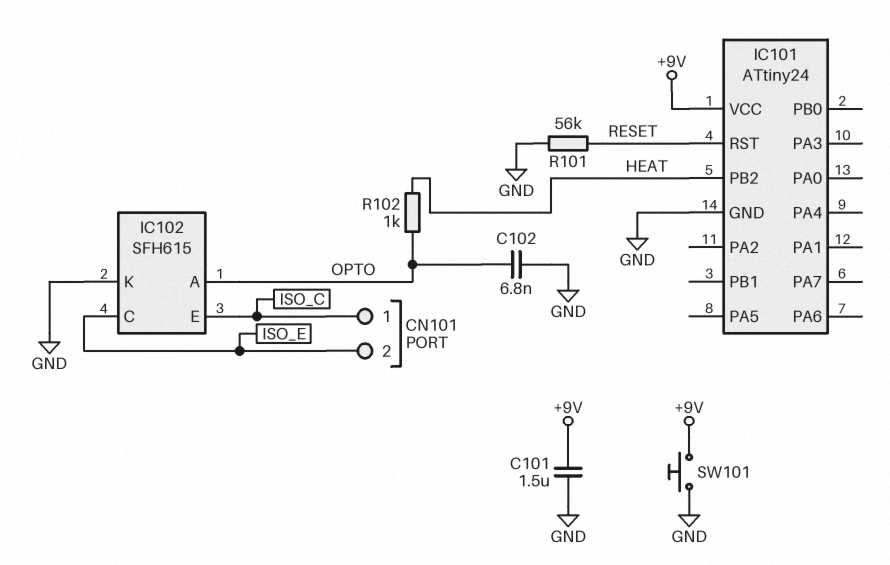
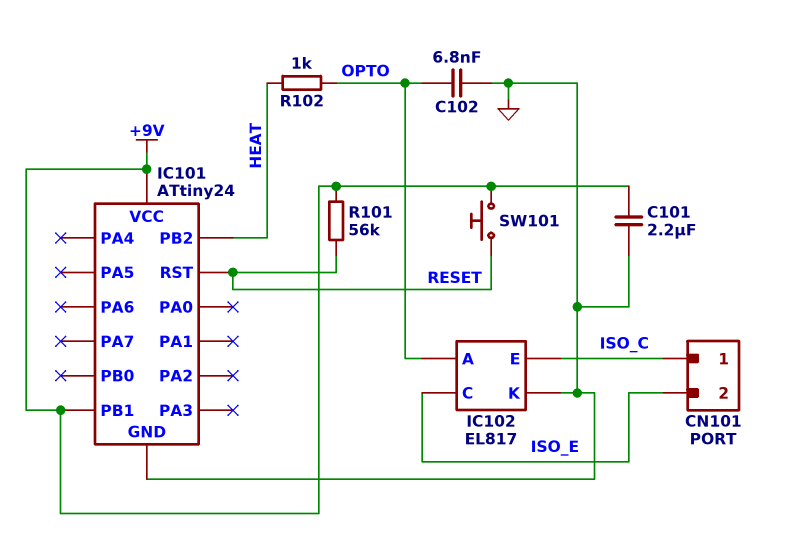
C101: 1.5uF (+9V, GND) -> 2.2uF (+9V, GND)
IC101 pin PB1: none -> +9V
IC102: SFH615 -> EL817
R101: 56k (GND, RESET) -> 56k (+9V, RESET)
SW101: button (+9V, GND) -> button (+9V, RESET)

